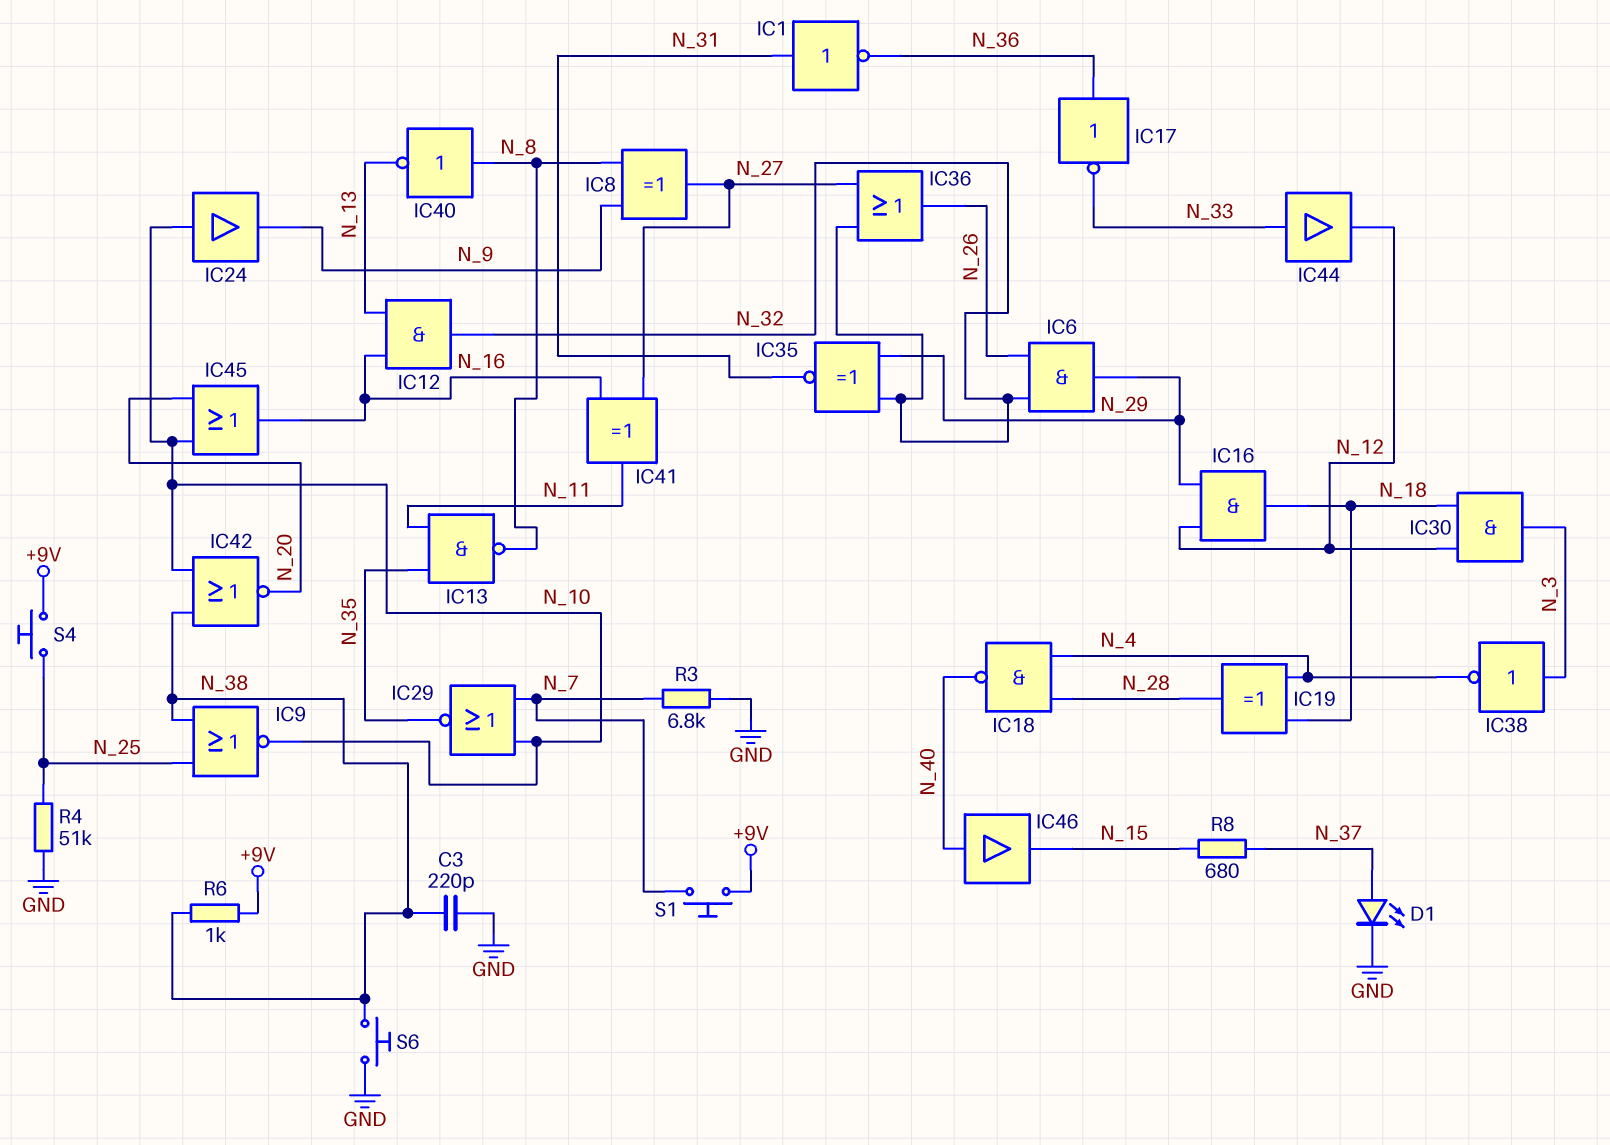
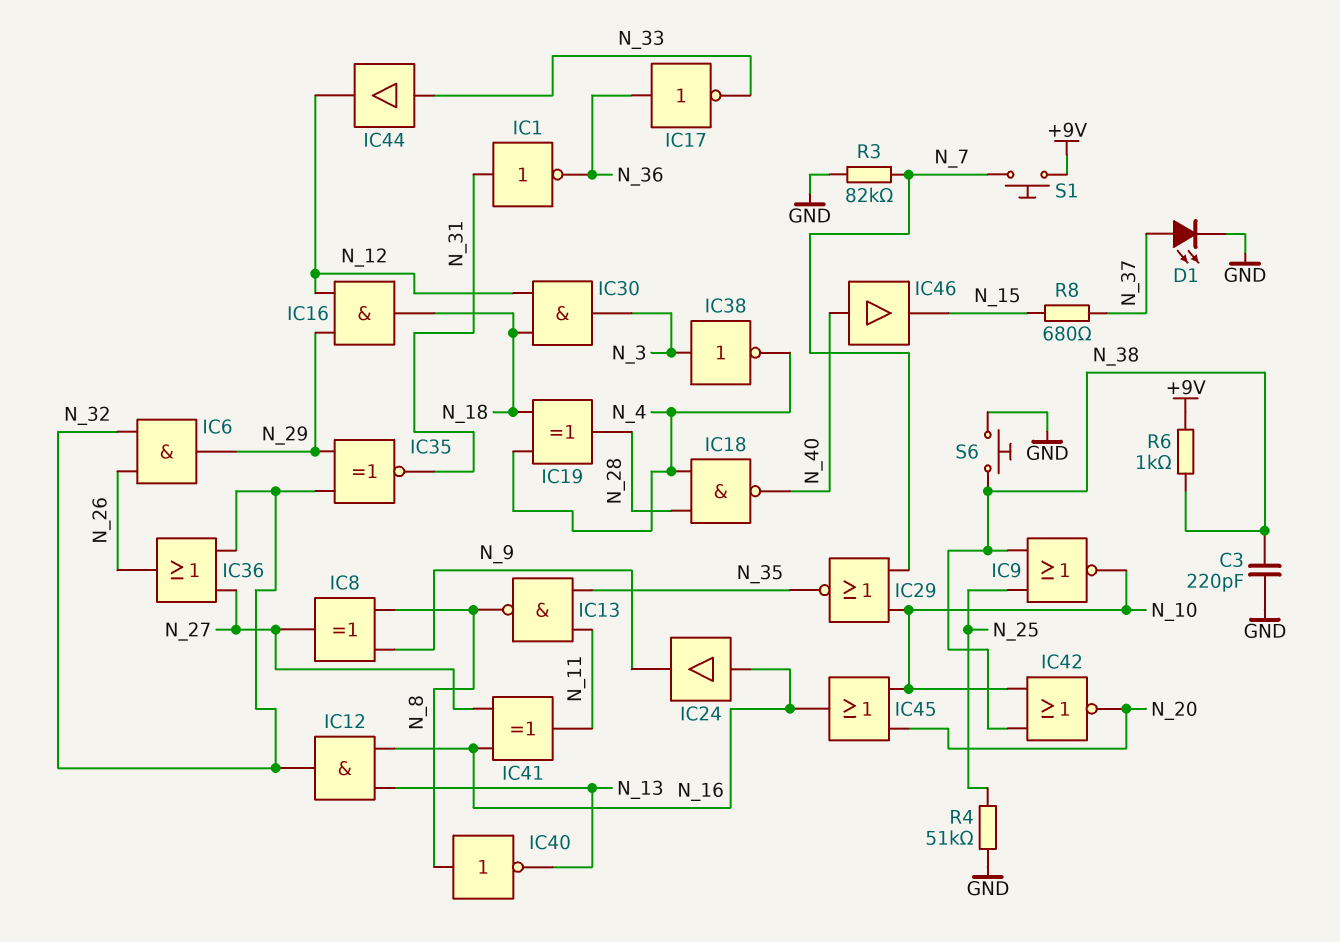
IC24: buffer (in N_10, out N_9) -> buffer (in N_16, out N_9)
R3: 6.8k (GND, N_7) -> 82k (GND, N_7)
S4: button (+9V, N_25) -> none

